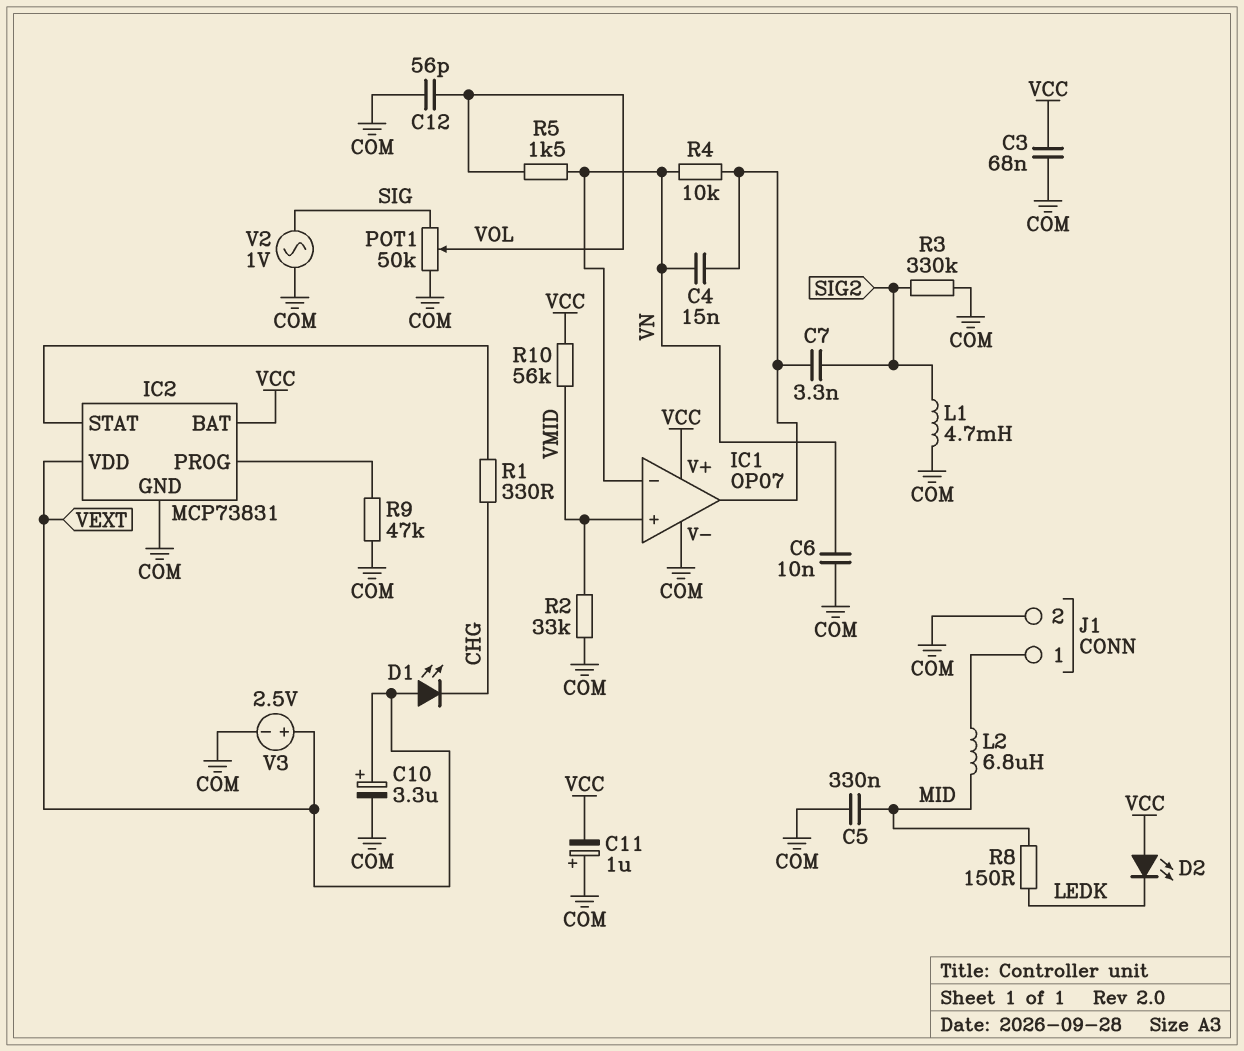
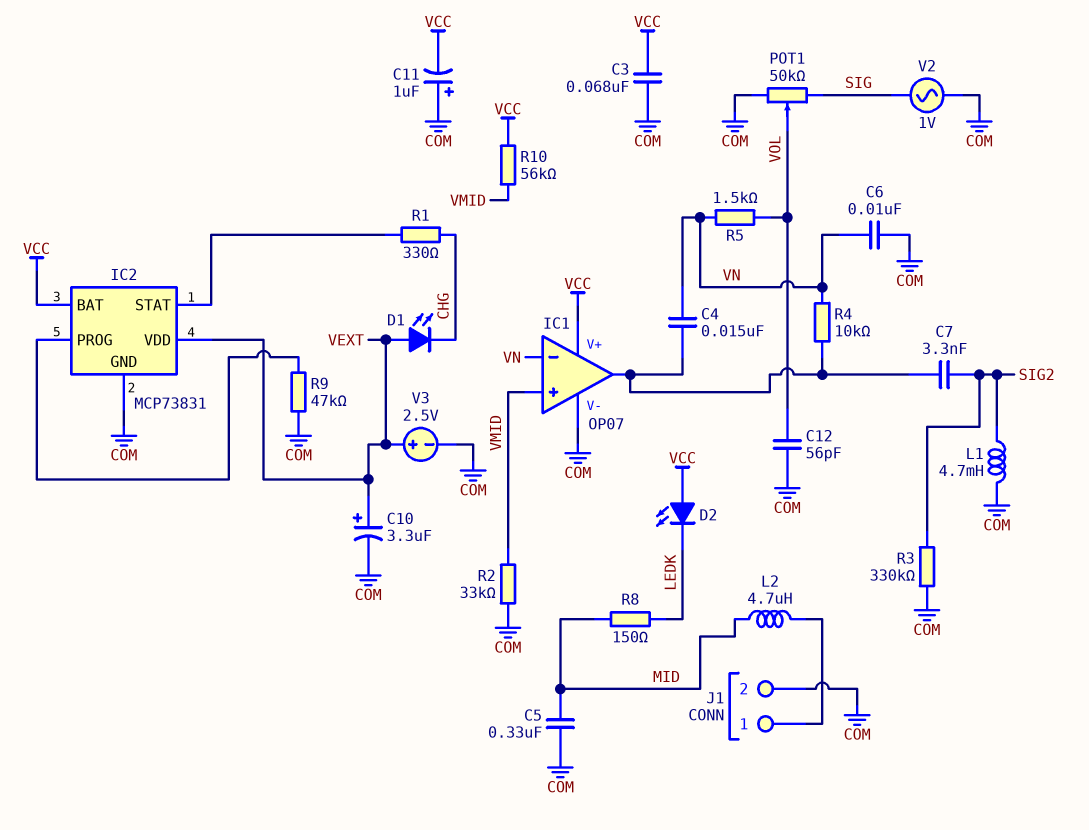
L2: 6.8uH (J1/1, MID) -> 4.7uH (J1/1, MID)

